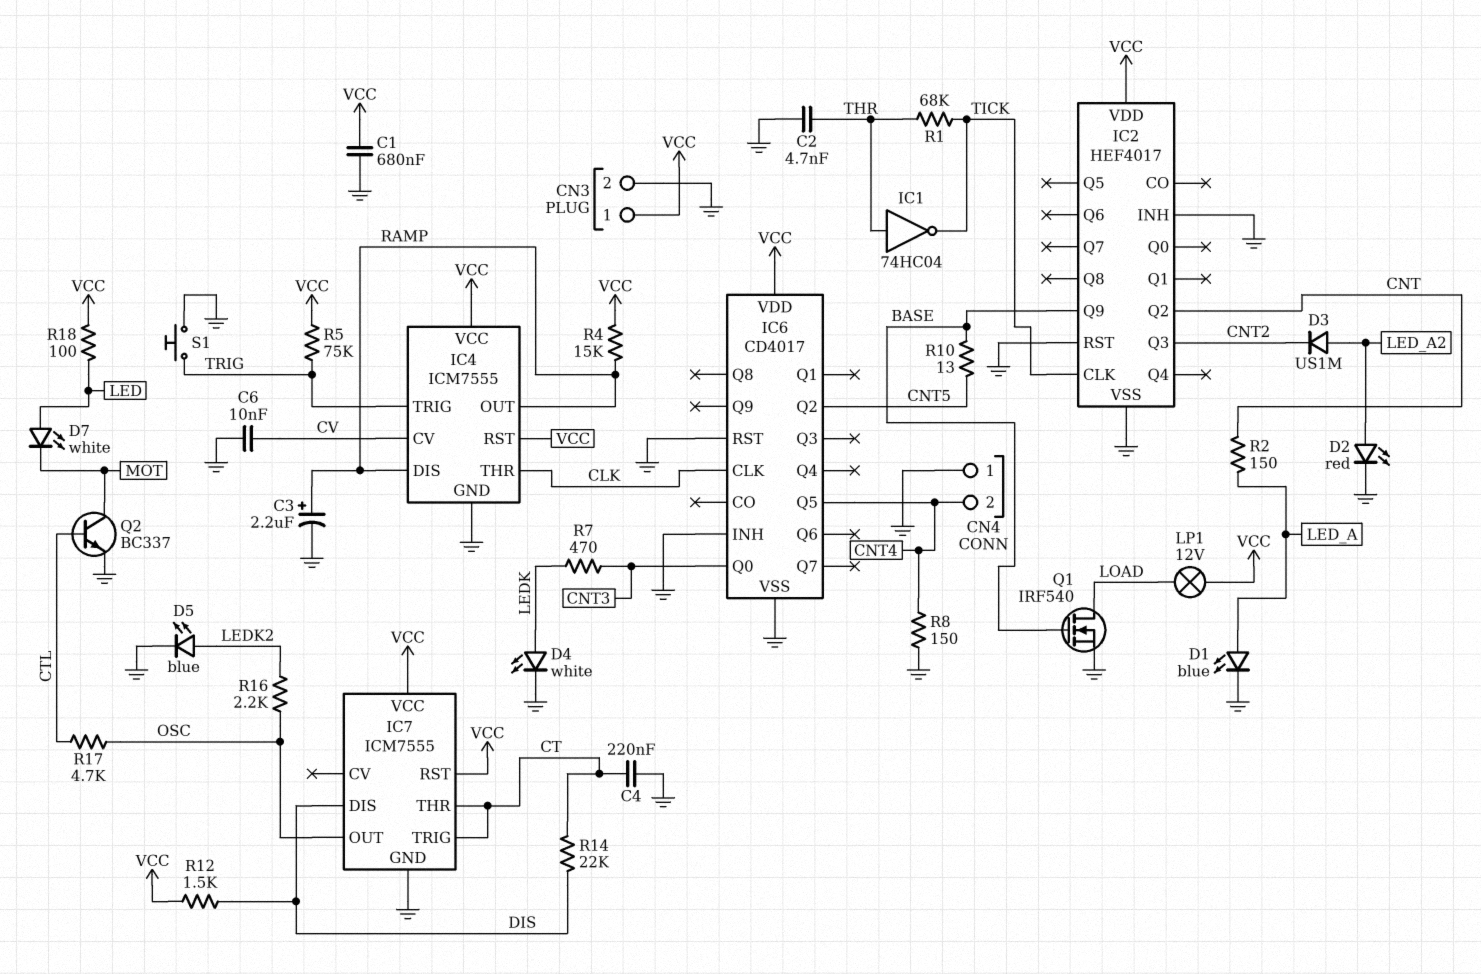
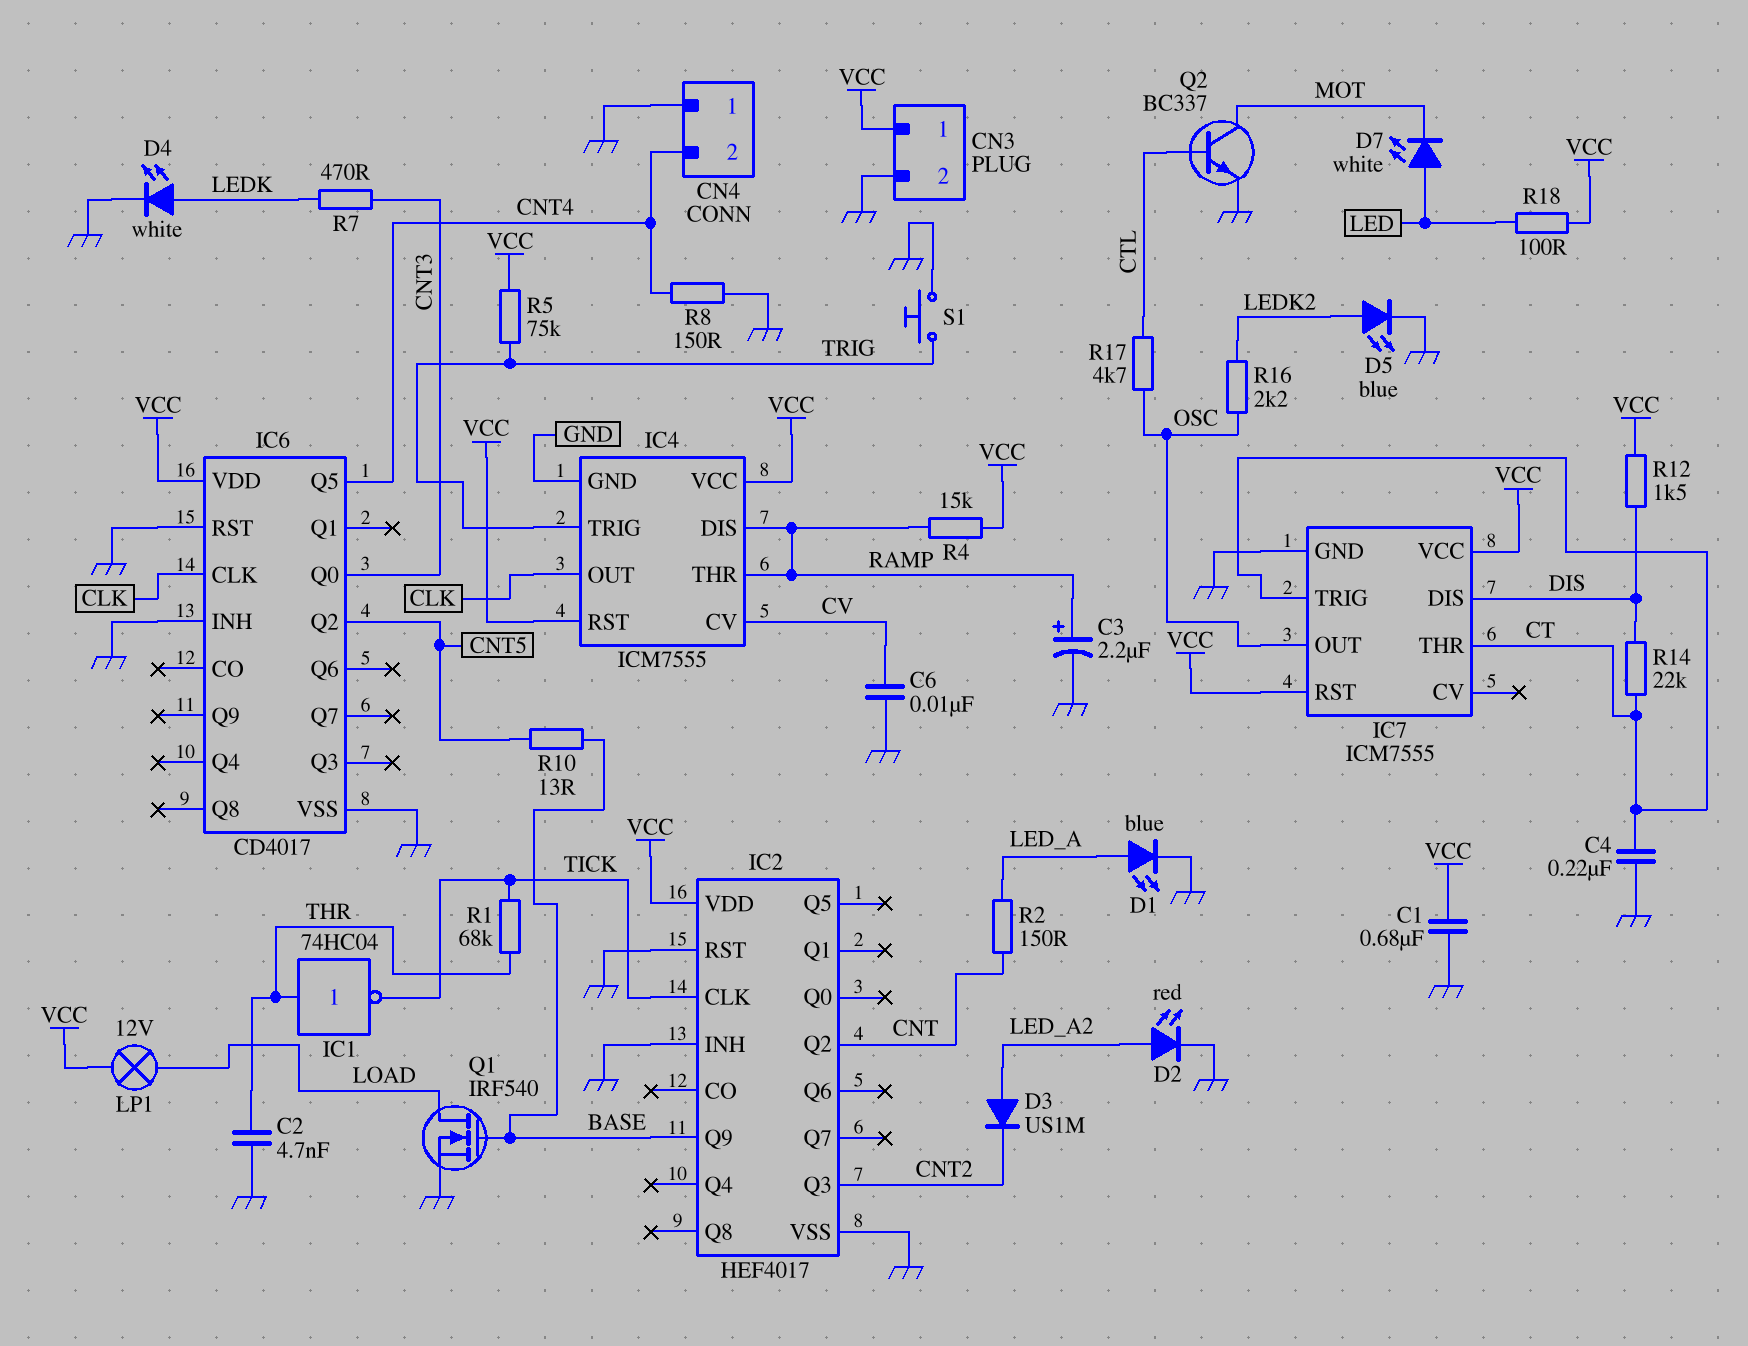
IC4 pin OUT: RAMP -> CLK
IC4 pin THR: CLK -> RAMP

